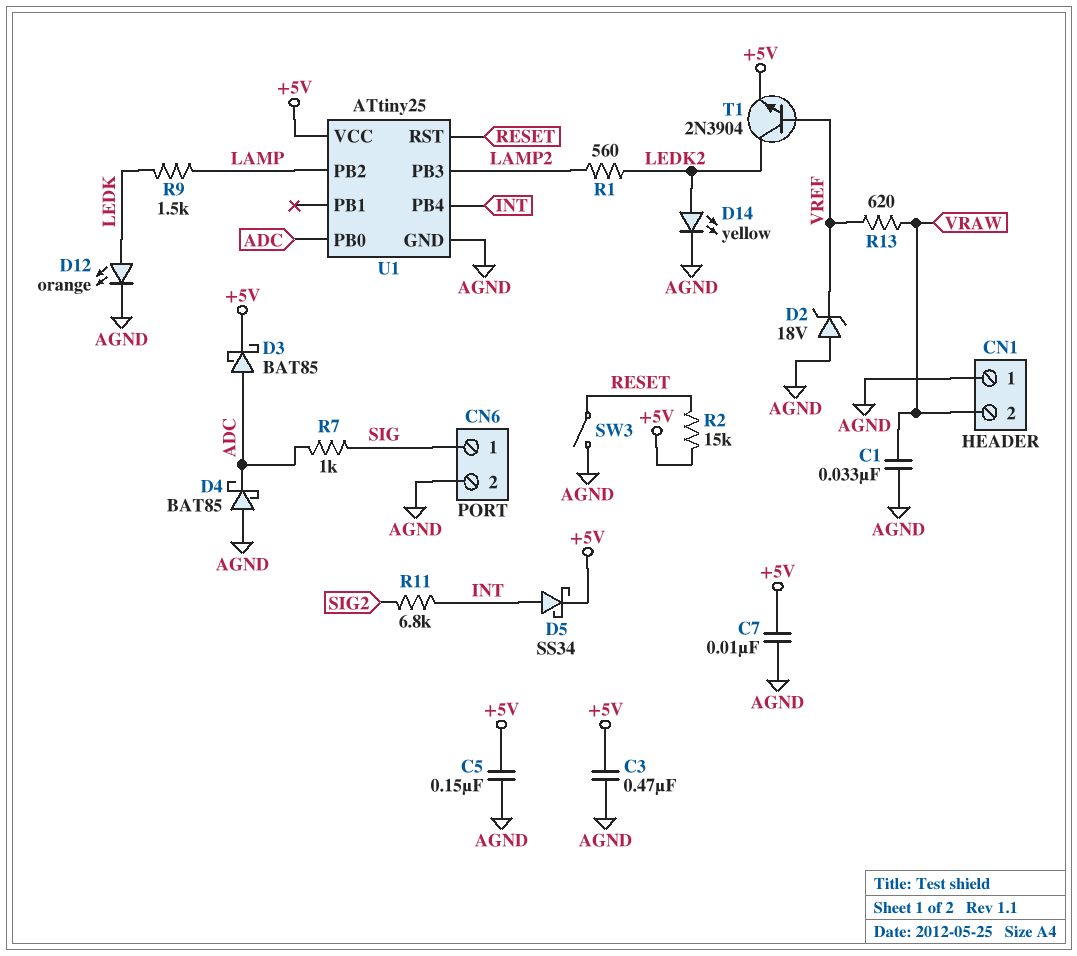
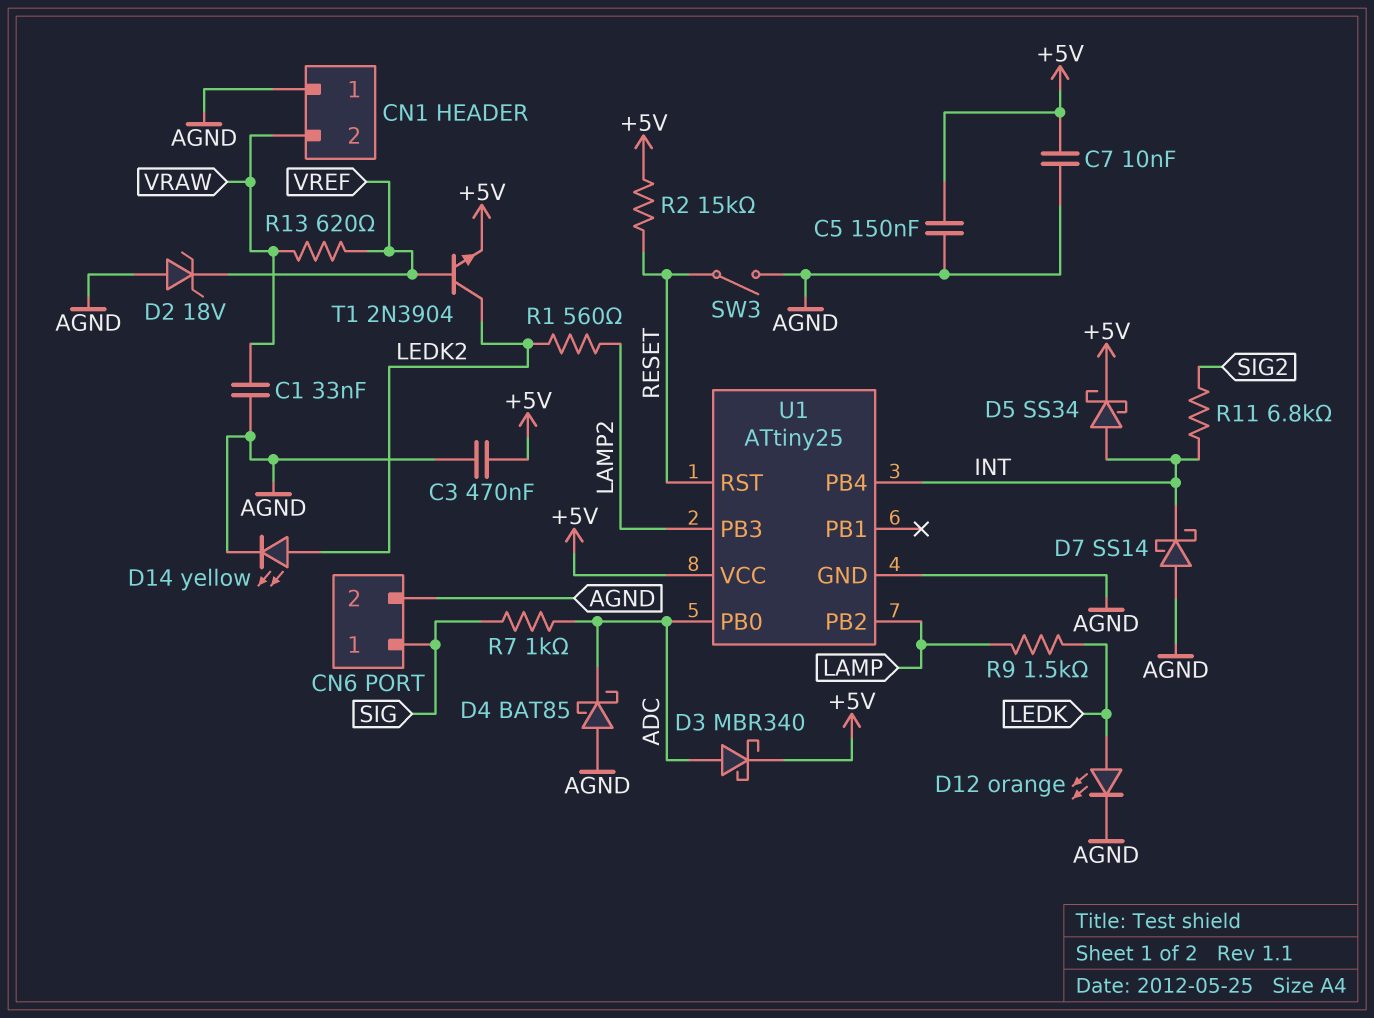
D3: schottky BAT85 (A ADC, K +5V) -> schottky MBR340 (A ADC, K +5V)
D7: none -> schottky SS14 (A AGND, K INT)

